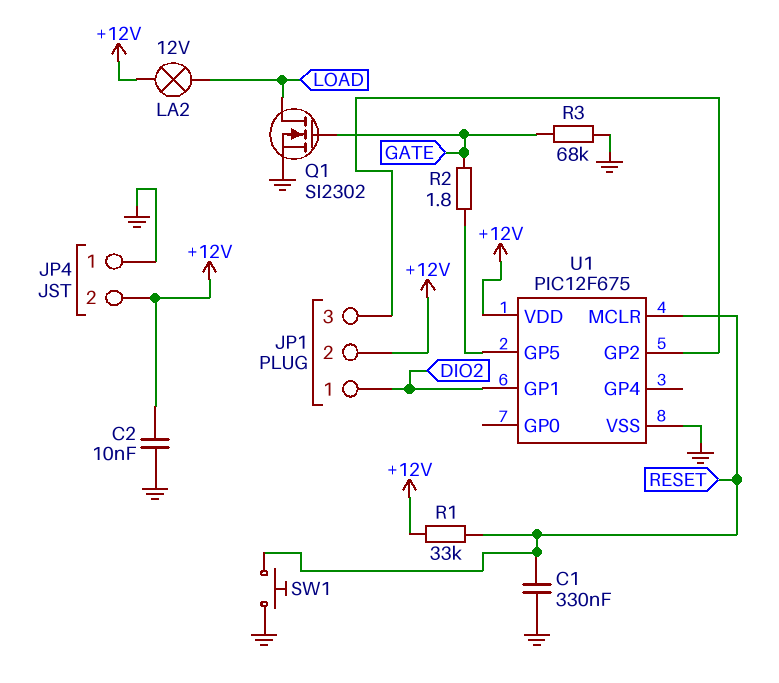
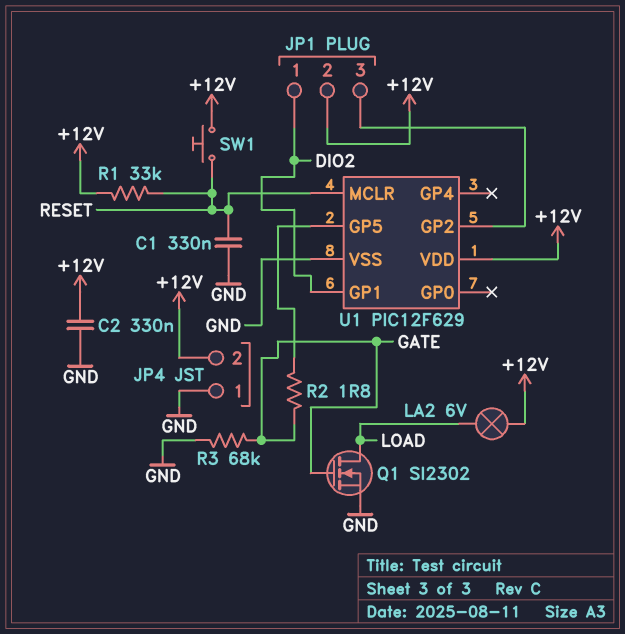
C2: 10nF (+12V, GND) -> 330nF (+12V, GND)
LA2: lamp 12V (+12V, LOAD) -> lamp 6V (+12V, LOAD)
SW1: button (GND, RESET) -> button (+12V, RESET)
U1: PIC12F675 -> PIC12F629

